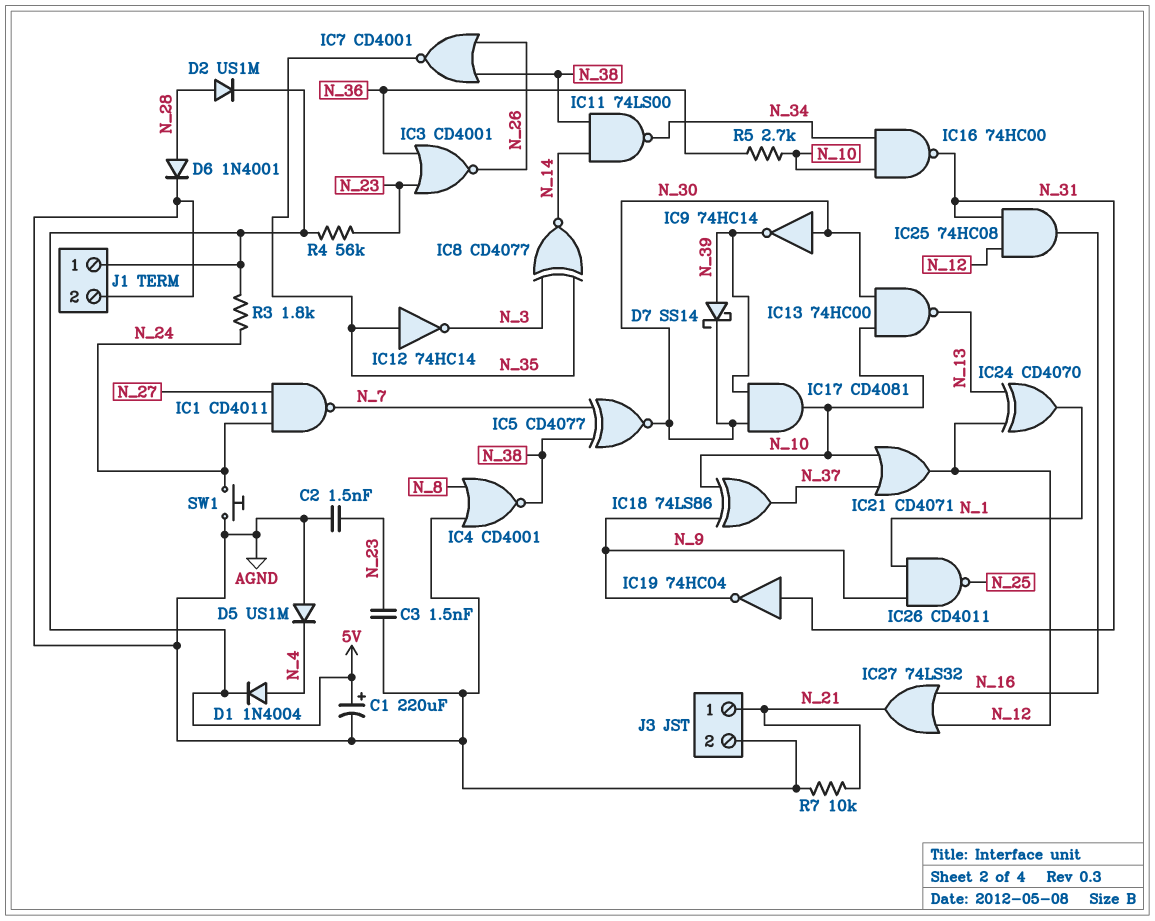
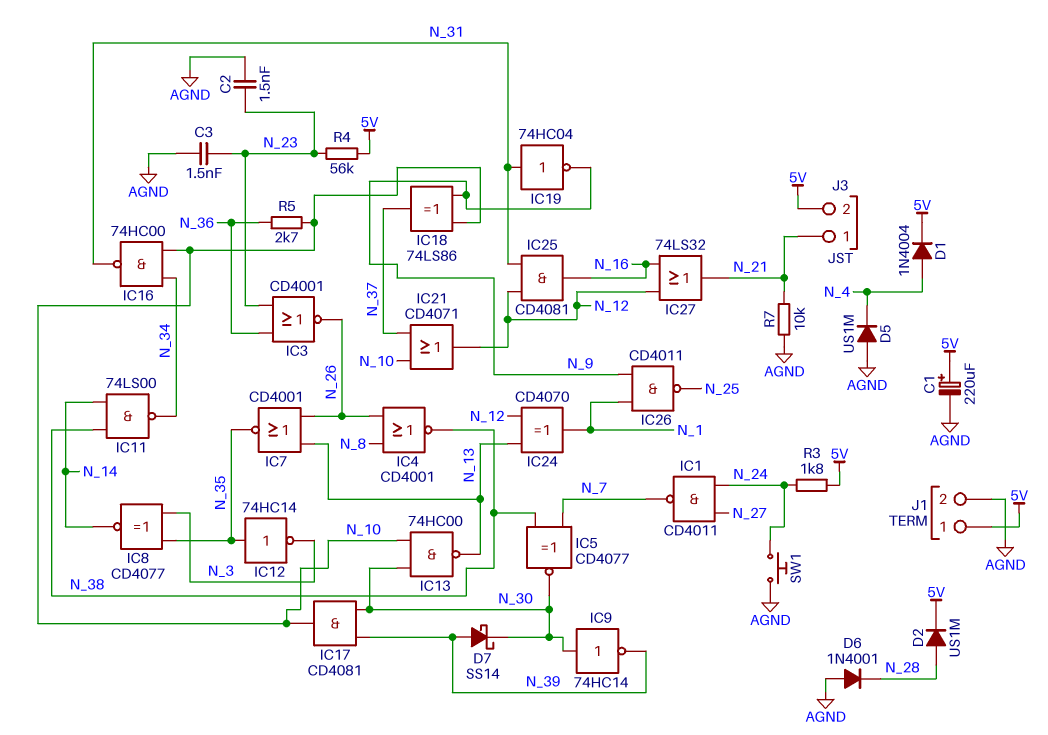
D6: diode 1N4001 (A N_28, K AGND) -> diode 1N4001 (A AGND, K N_28)
IC4: NOR CD4001 (in AGND, in N_8, out N_38) -> NOR CD4001 (in N_8, in N_26, out N_38)
IC7: NOR CD4001 (in N_26, in N_38, out N_35) -> NOR CD4001 (in N_13, in N_26, out N_35)
IC25: AND 74HC08 (in N_12, in N_31, out N_16) -> AND CD4081 (in N_12, in N_31, out N_16)
J3 pin 2: AGND -> 5V

